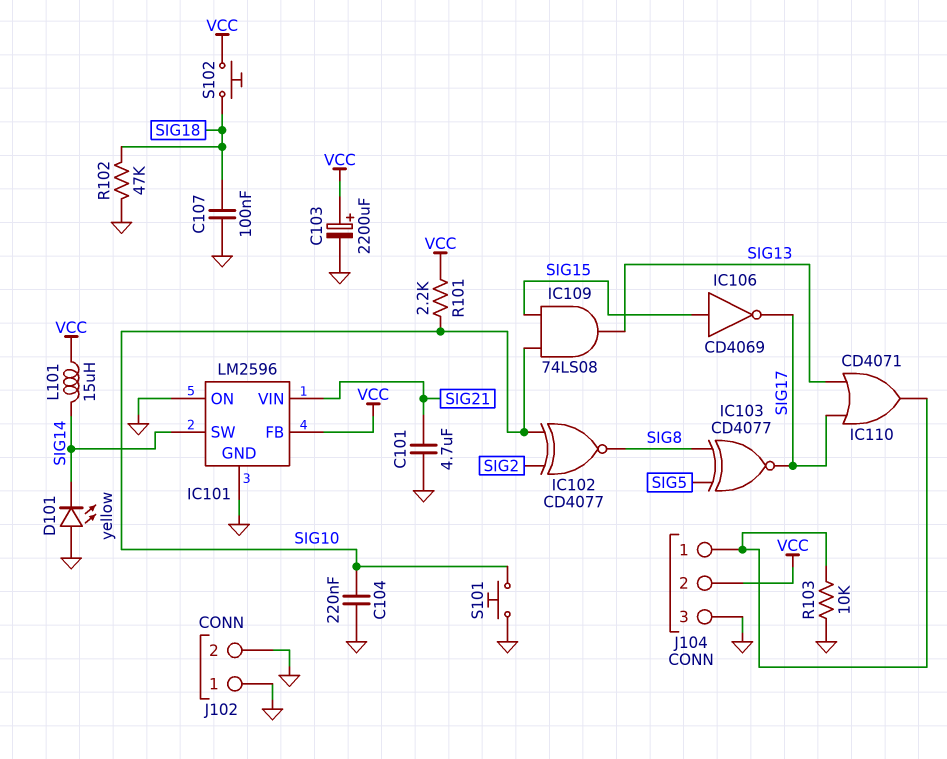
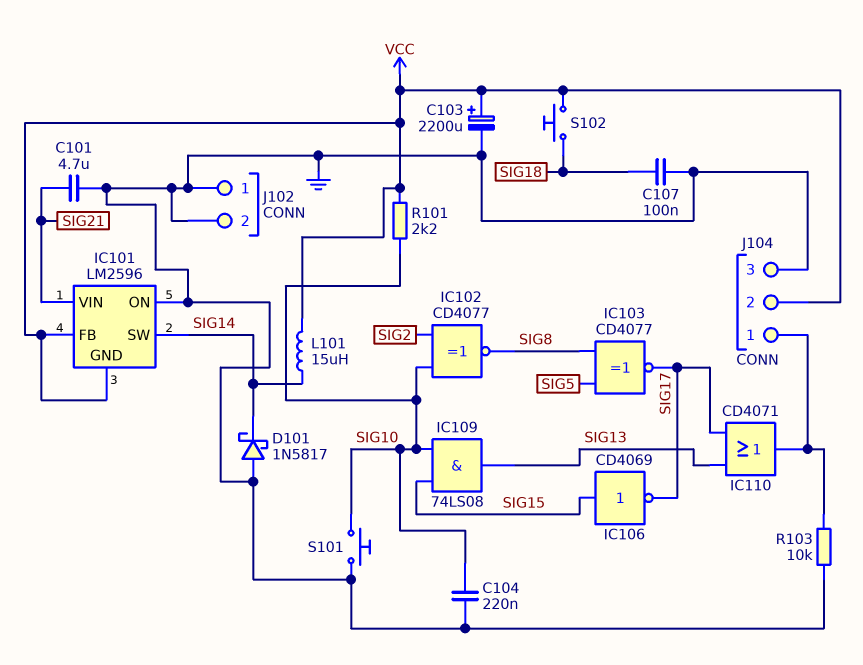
D101: LED yellow (A GND, K SIG14) -> schottky 1N5817 (A GND, K SIG14)
IC101 pin GND: GND -> VCC
R102: 47k (GND, SIG18) -> none

